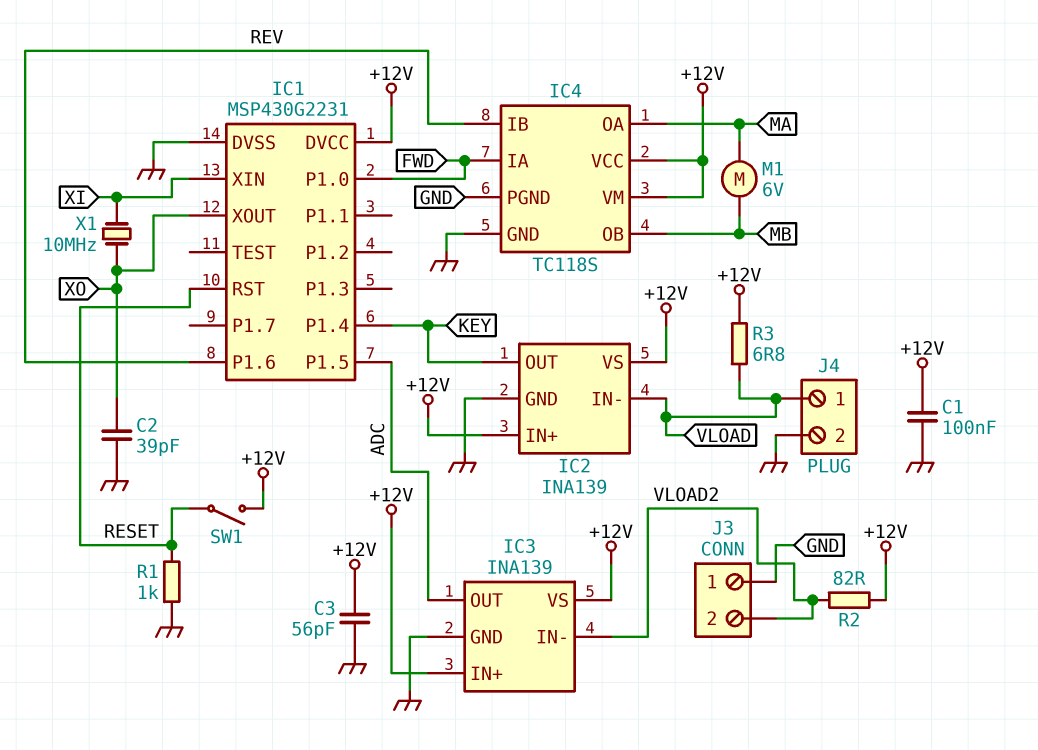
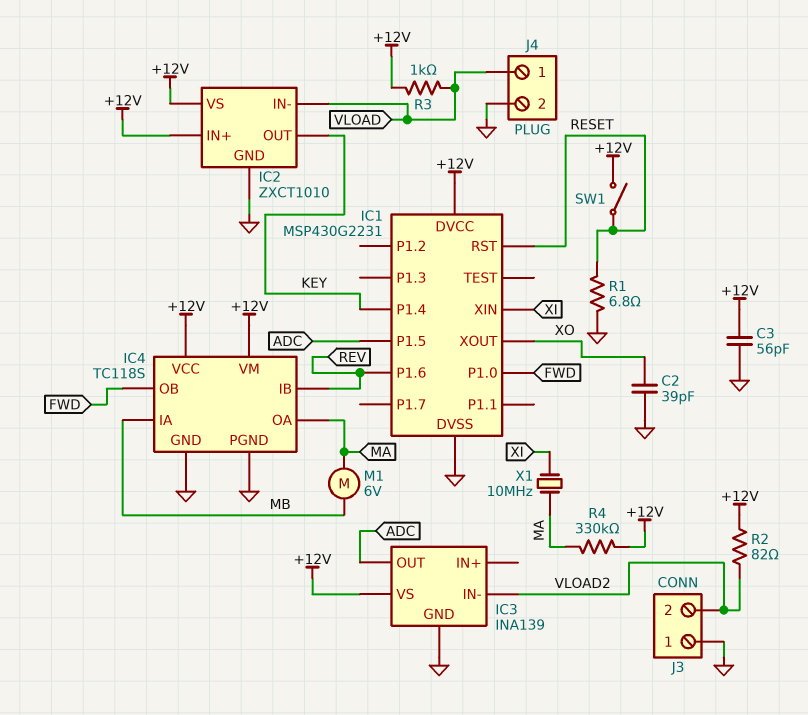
C1: 100nF (+12V, GND) -> none
IC2: INA139 -> ZXCT1010
IC3 pin IN+: +12V -> none
IC4 pin IA: FWD -> MB
IC4 pin OB: MB -> FWD
R1: 1k (GND, RESET) -> 6.8 (GND, RESET)
R3: 6.8 (+12V, VLOAD) -> 1k (+12V, VLOAD)
R4: none -> 330k (+12V, MA)
X1: 10MHz (XI, XO) -> 10MHz (MA, XI)

